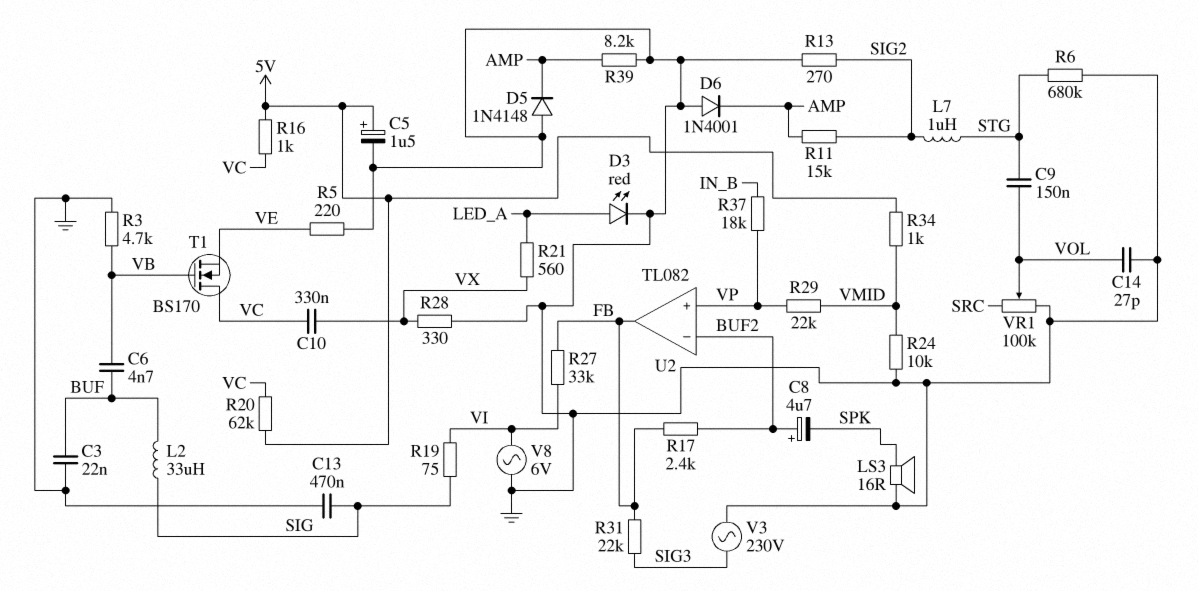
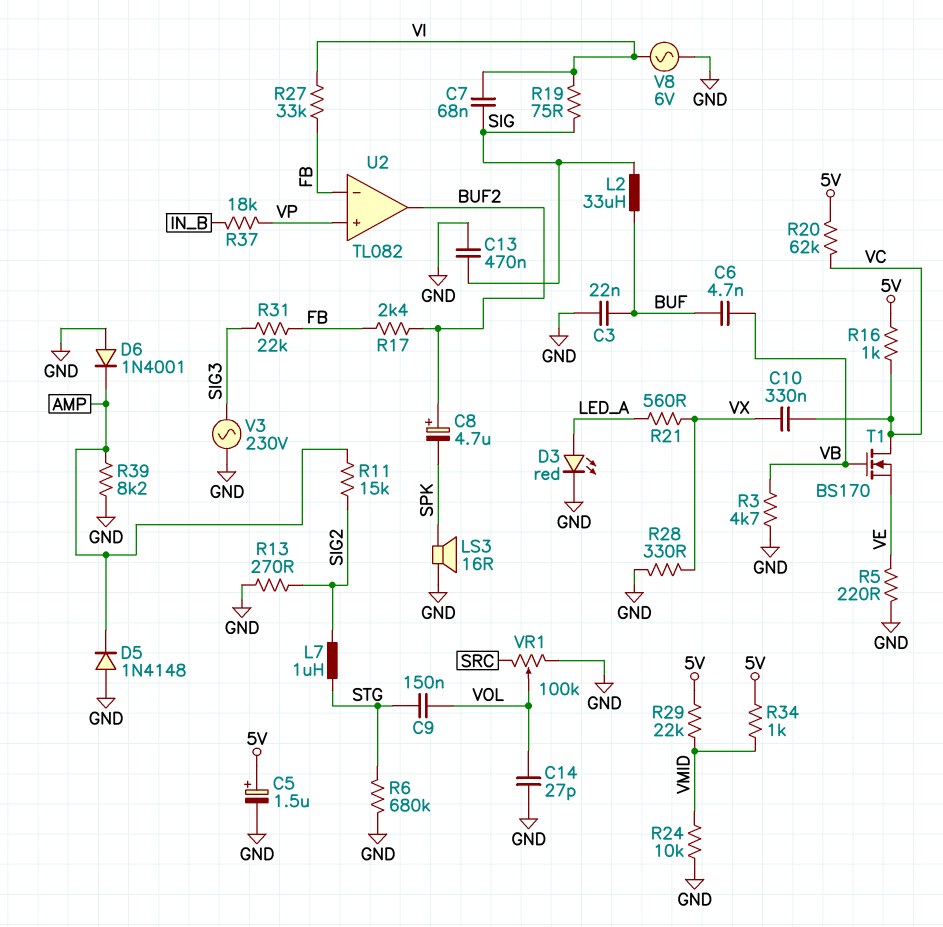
C7: none -> 68nF (SIG, VI)
R29: 22k (VMID, VP) -> 22k (5V, VMID)
U2 pin in-: BUF2 -> FB
U2 pin out: FB -> BUF2

